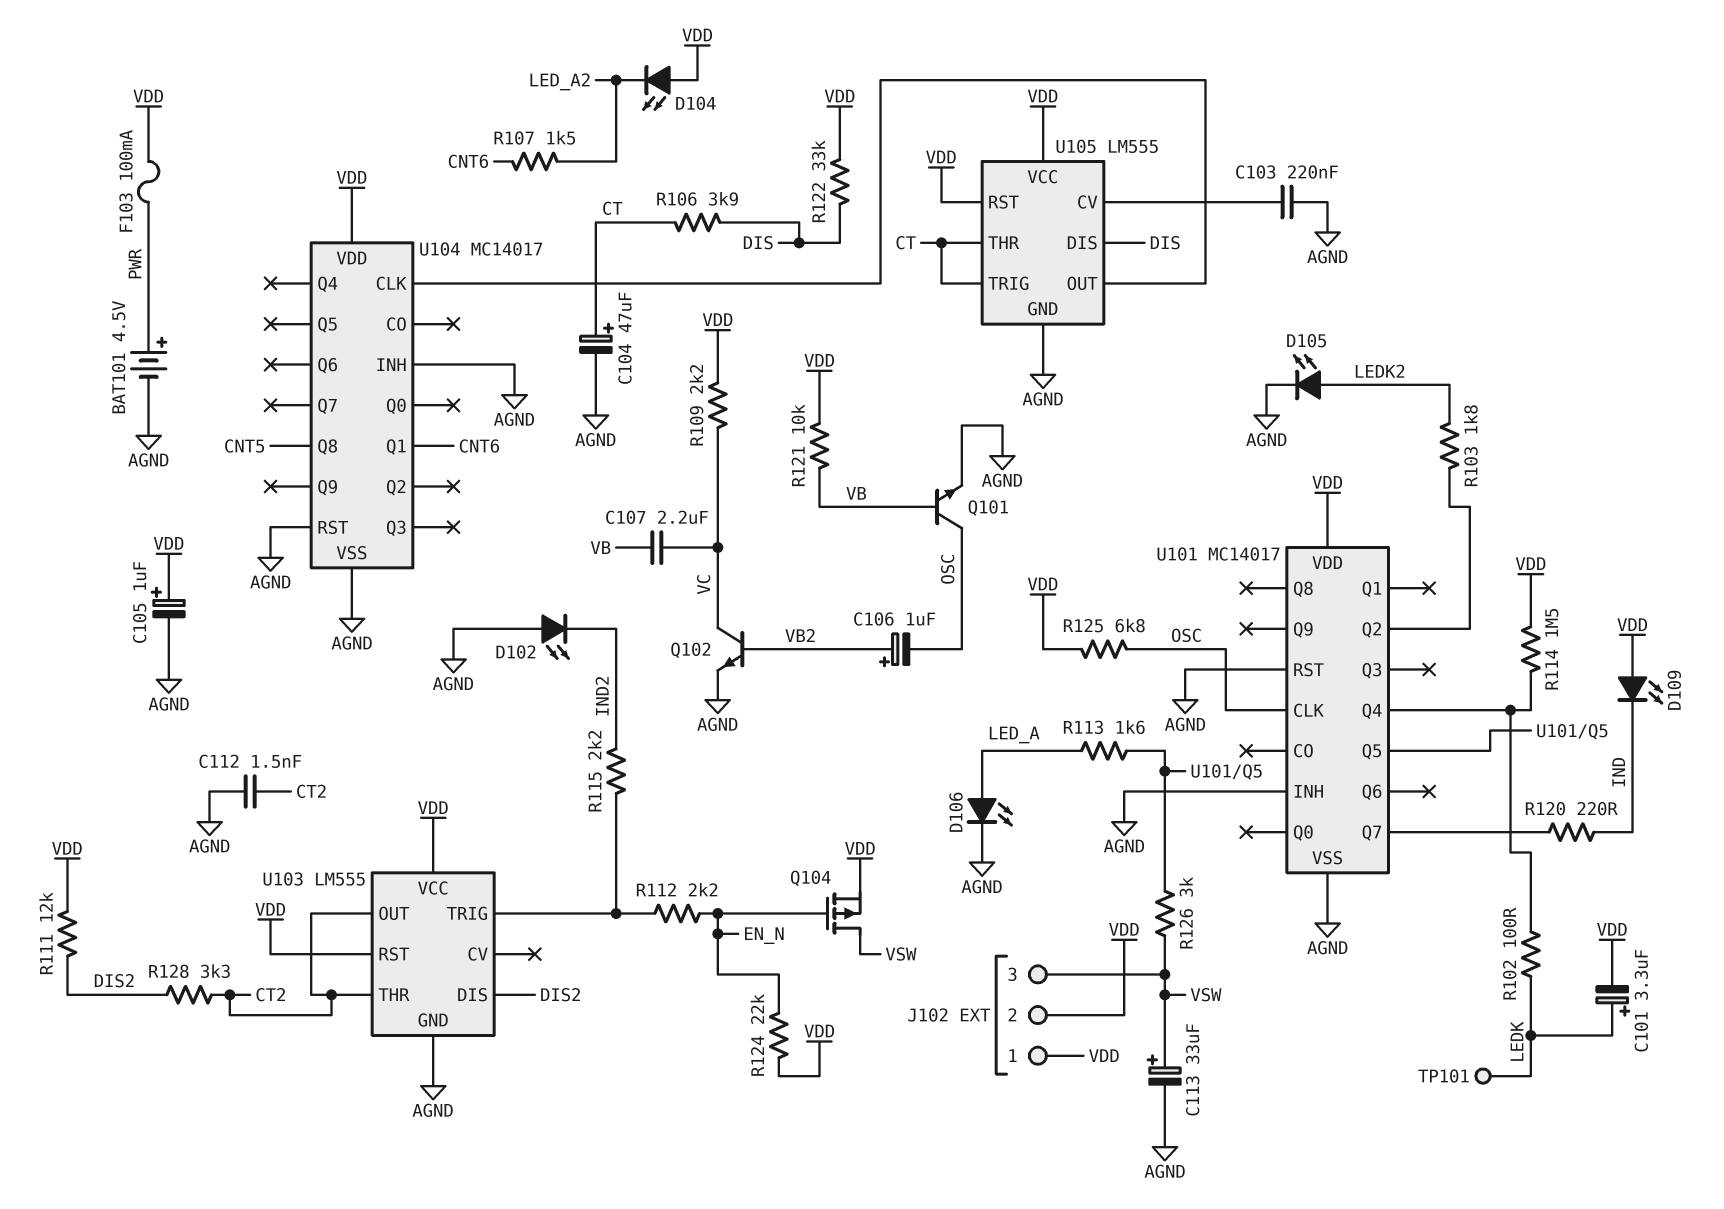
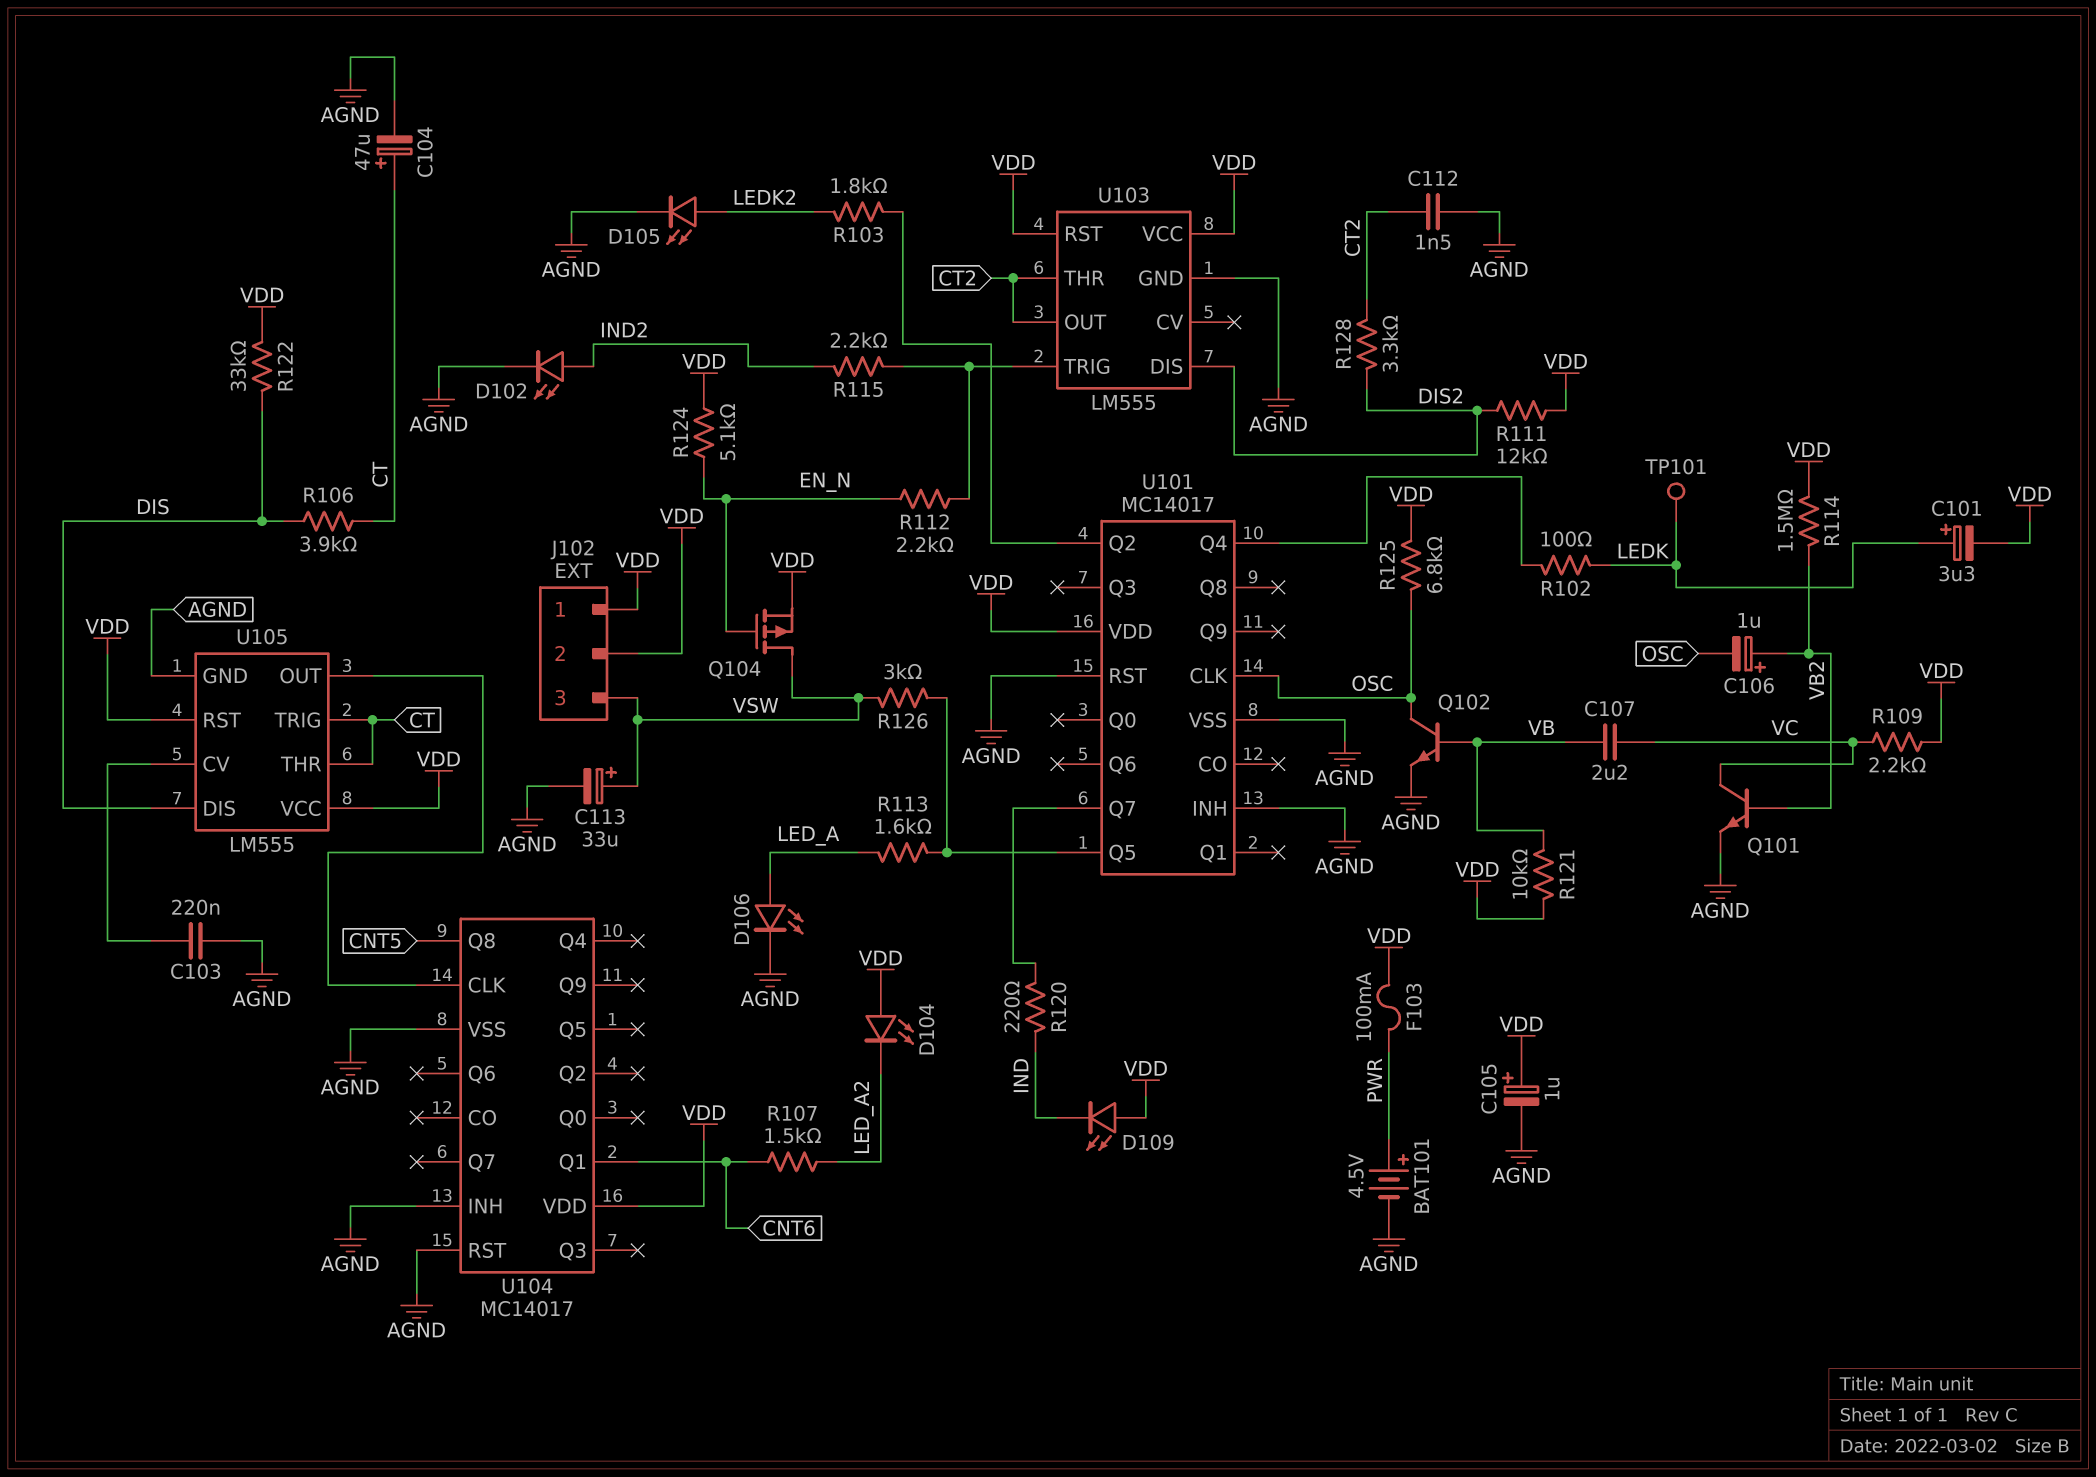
D102: LED (A AGND, K IND2) -> LED (A IND2, K AGND)
Q101: NPN (B VB, C OSC, E AGND) -> NPN (B VB2, C VC, E AGND)
Q102: NPN (B VB2, C VC, E AGND) -> NPN (B VB, C OSC, E AGND)
R114: 1.5M (U101/Q4, VDD) -> 1.5M (VB2, VDD)
R124: 22k (EN_N, VDD) -> 5.1k (EN_N, VDD)

